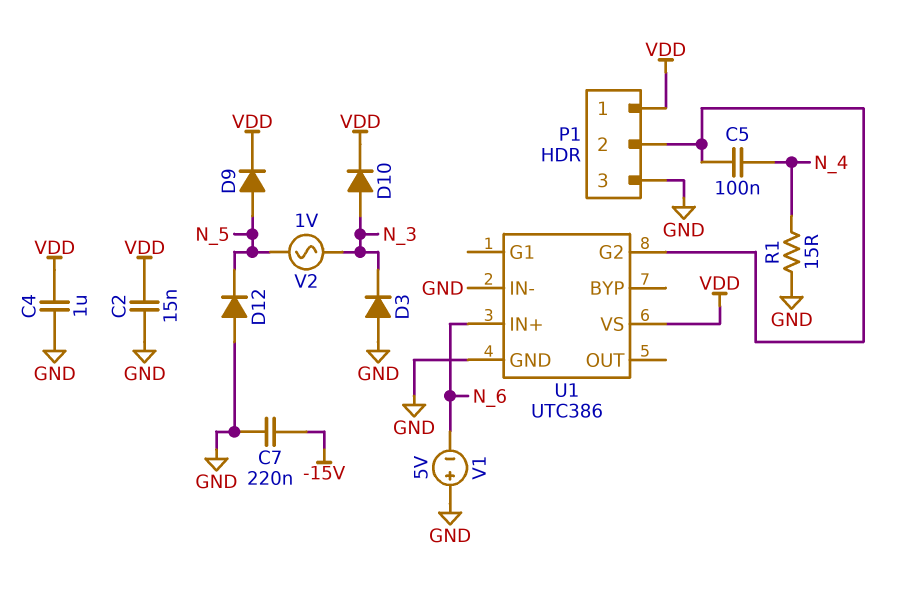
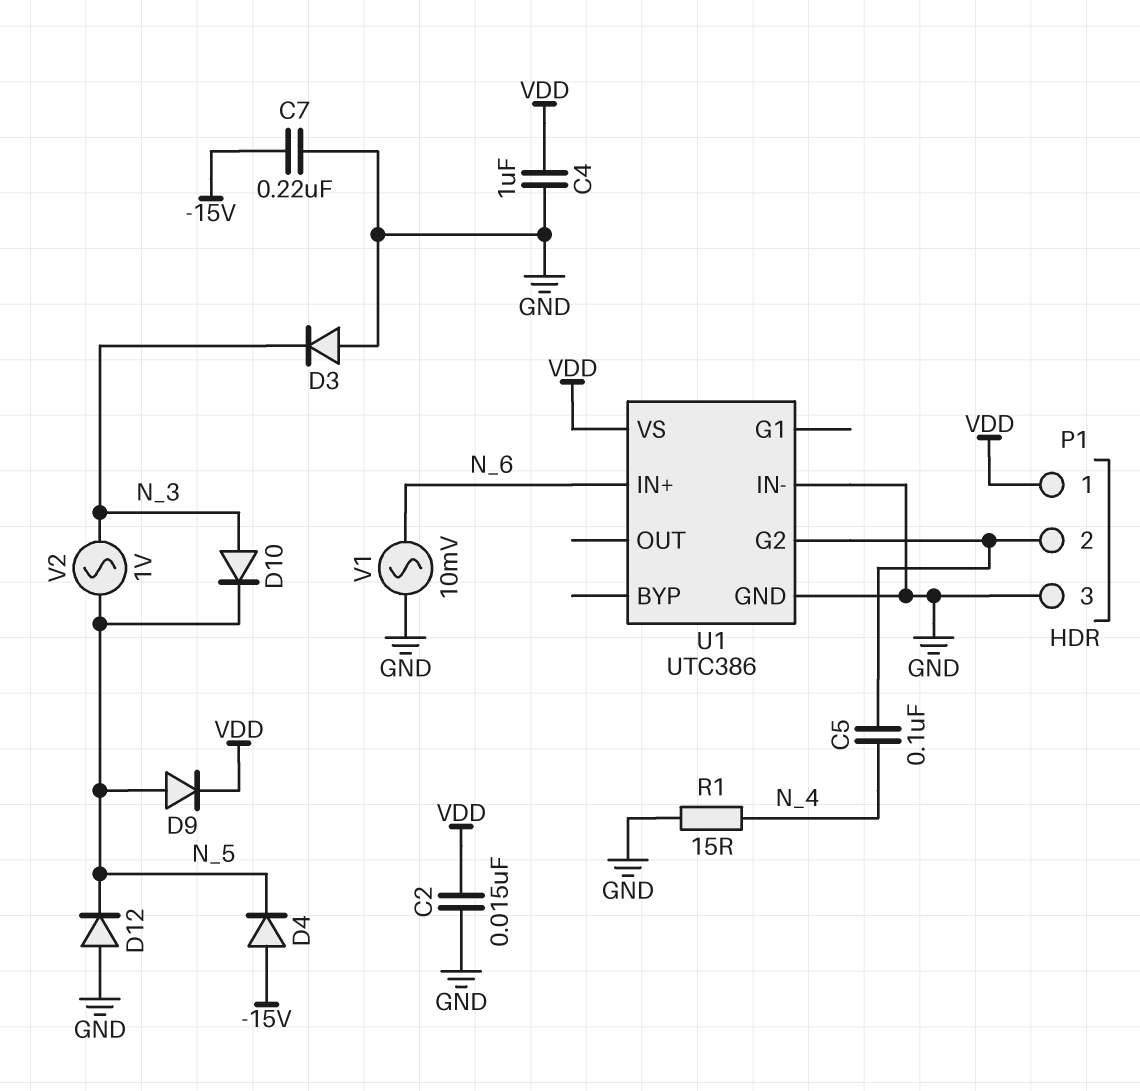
D4: none -> diode (A -15V, K N_5)
D10: diode (A N_3, K VDD) -> diode (A N_3, K N_5)
V1: 5V (plus GND, minus N_6) -> AC 10mV (GND, N_6)

